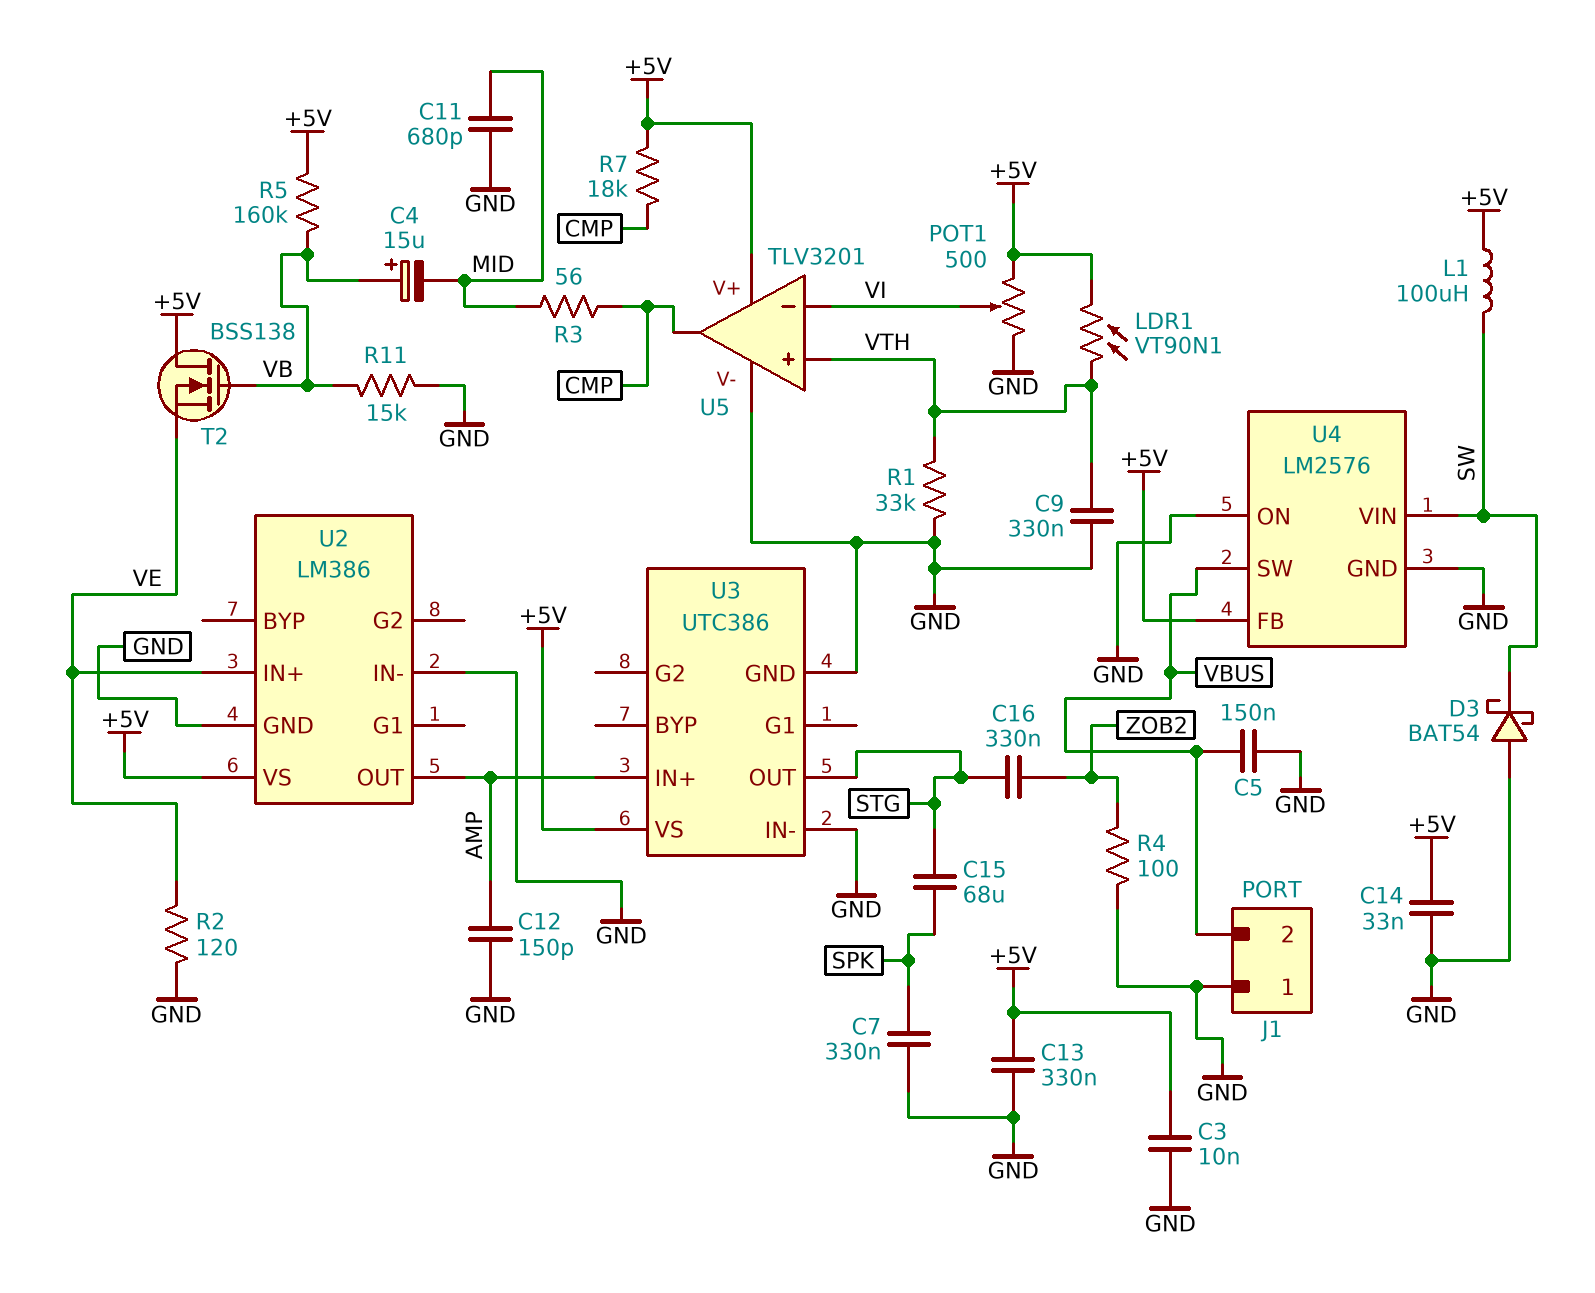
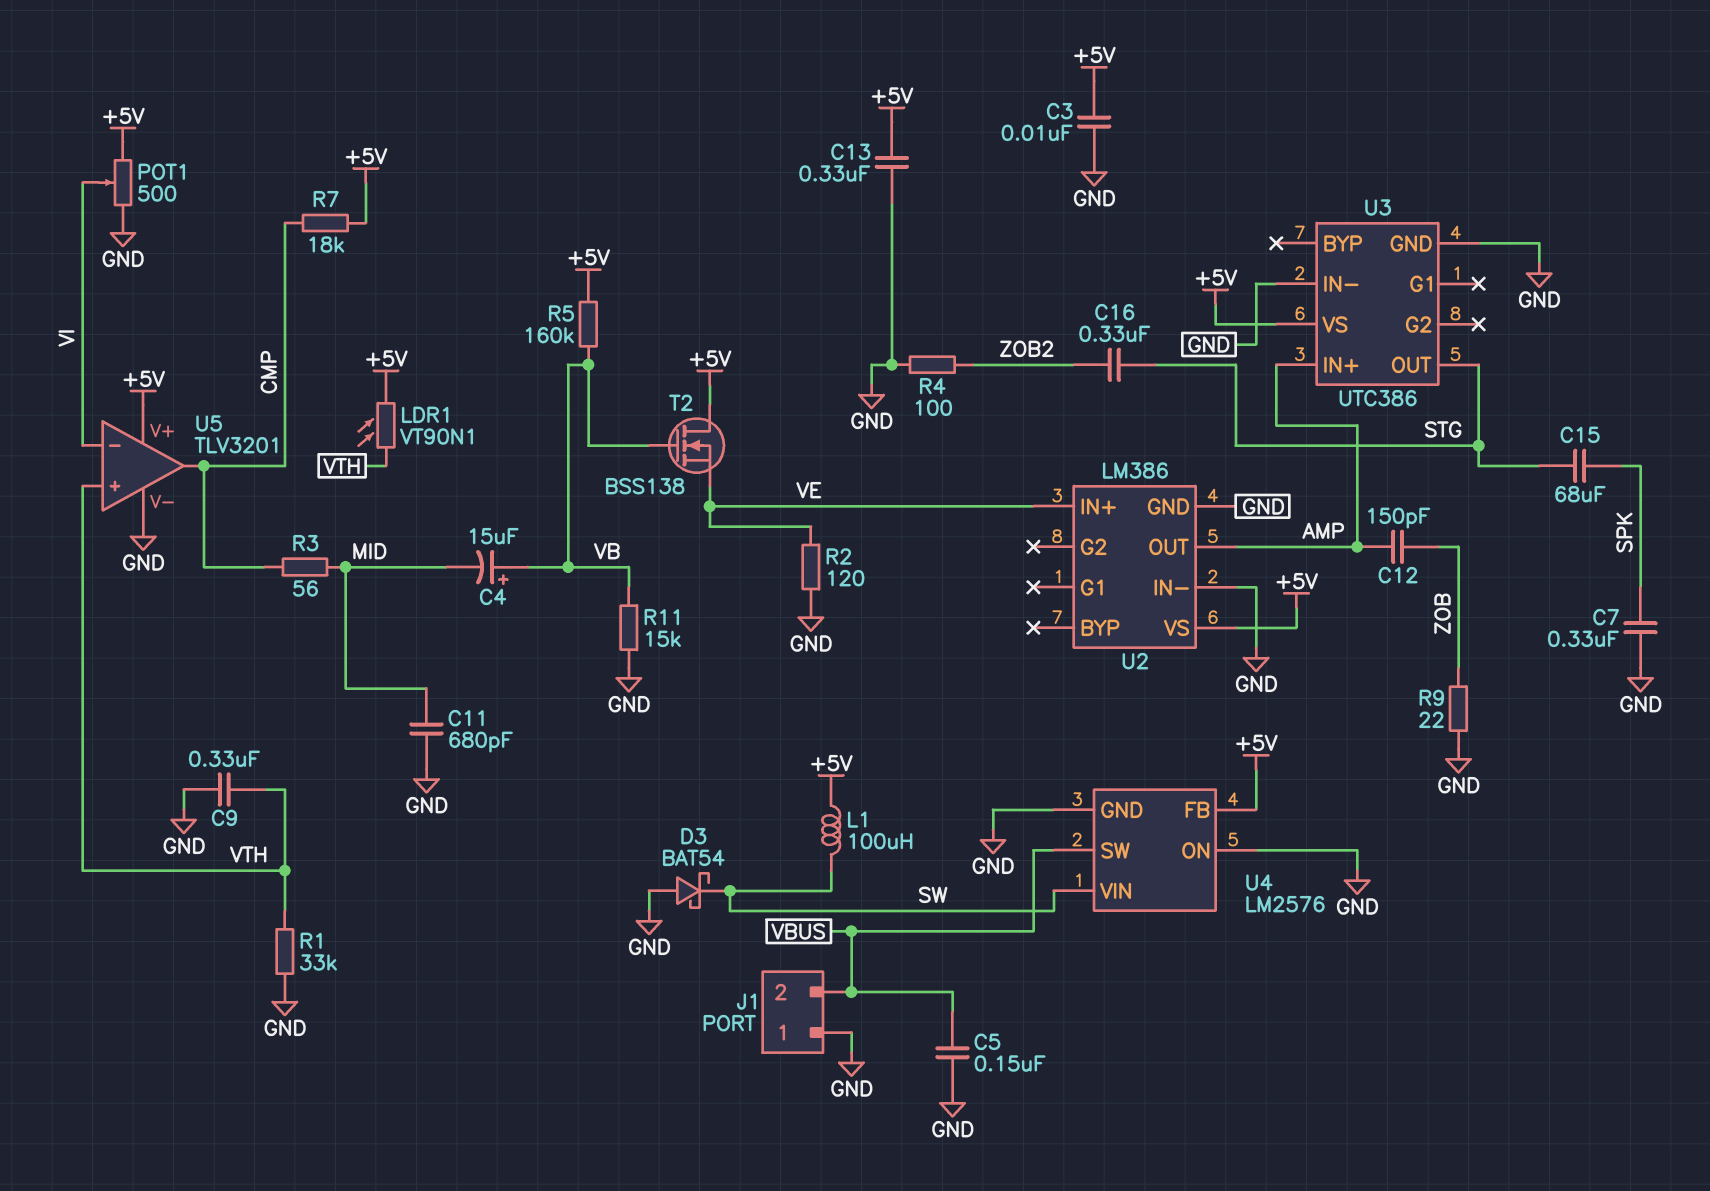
C12: 150pF (AMP, GND) -> 150pF (AMP, ZOB)
C14: 33nF (+5V, GND) -> none
R9: none -> 22 (GND, ZOB)

